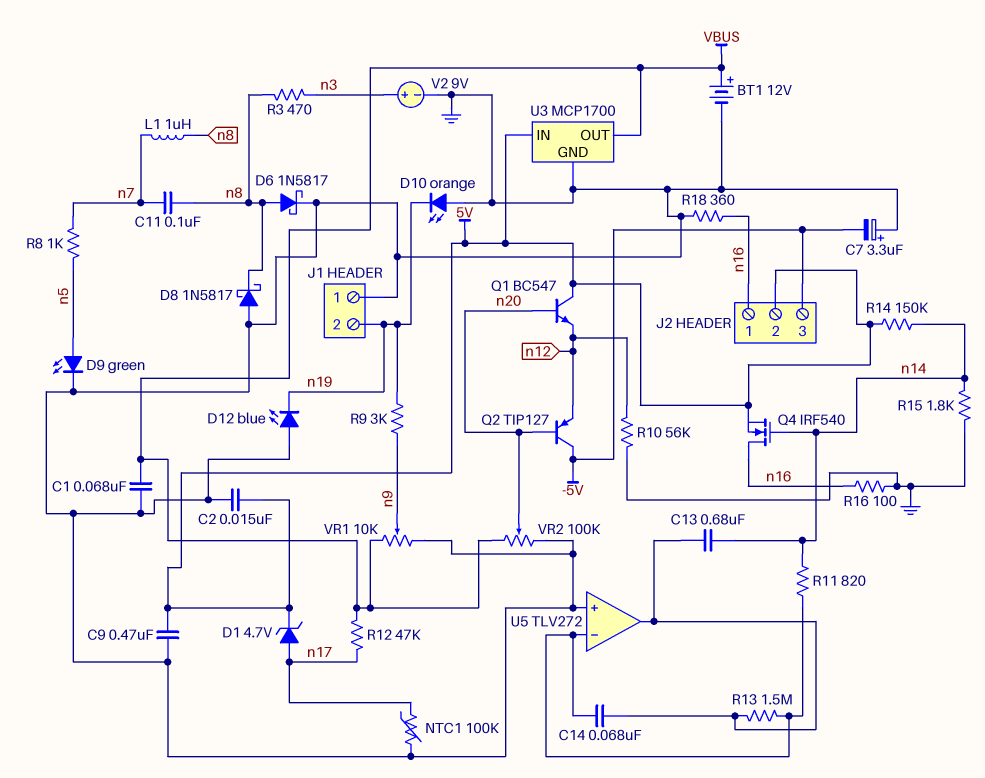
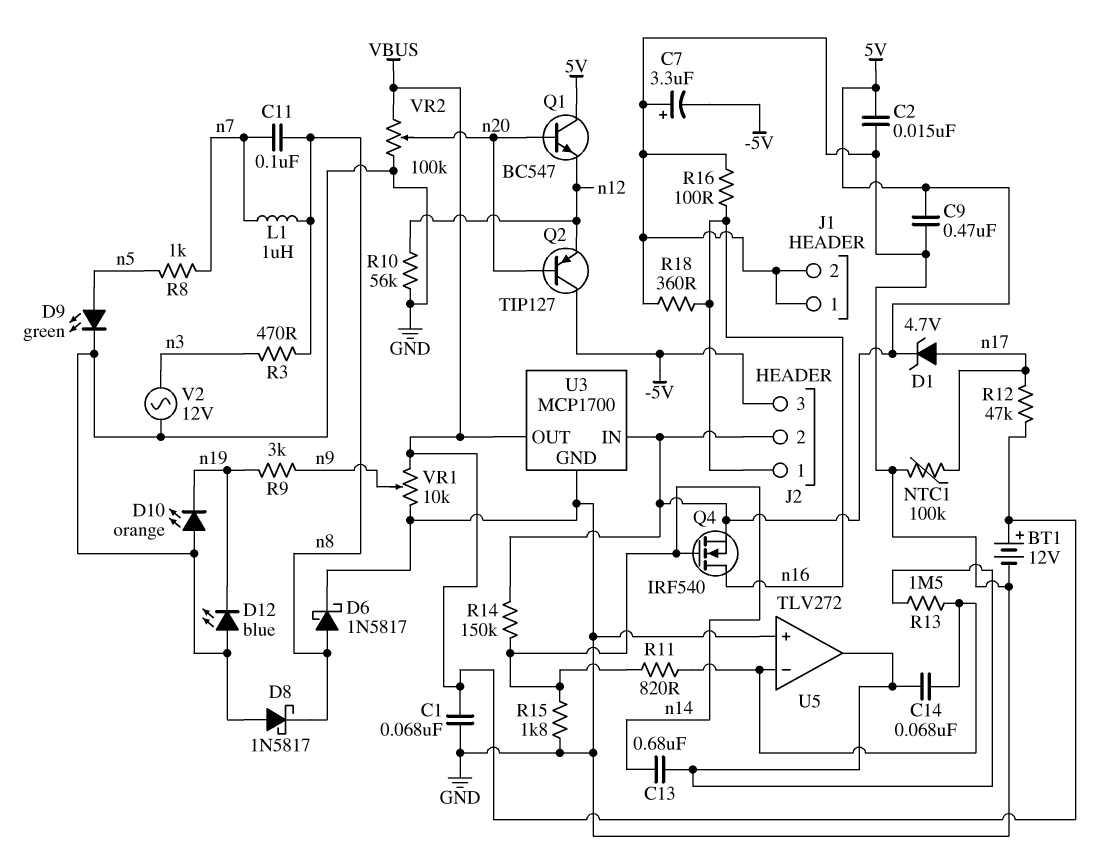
J1 pin 2: n19 -> GND
V2: 9V (plus n3, minus GND) -> AC 12V (GND, n3)

